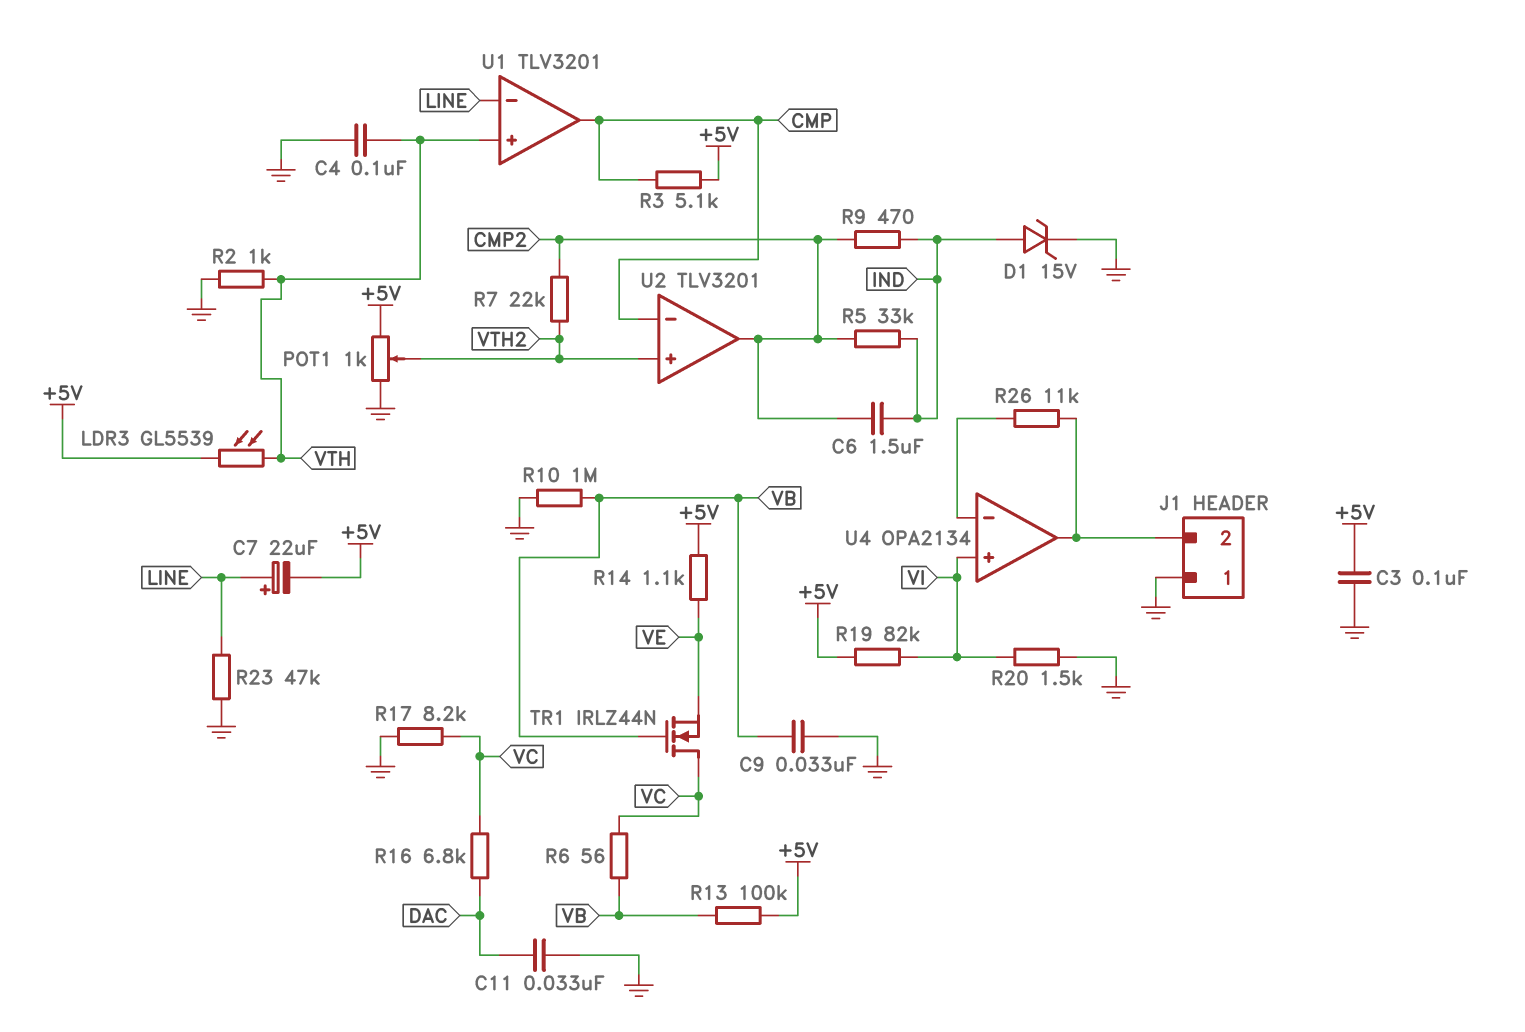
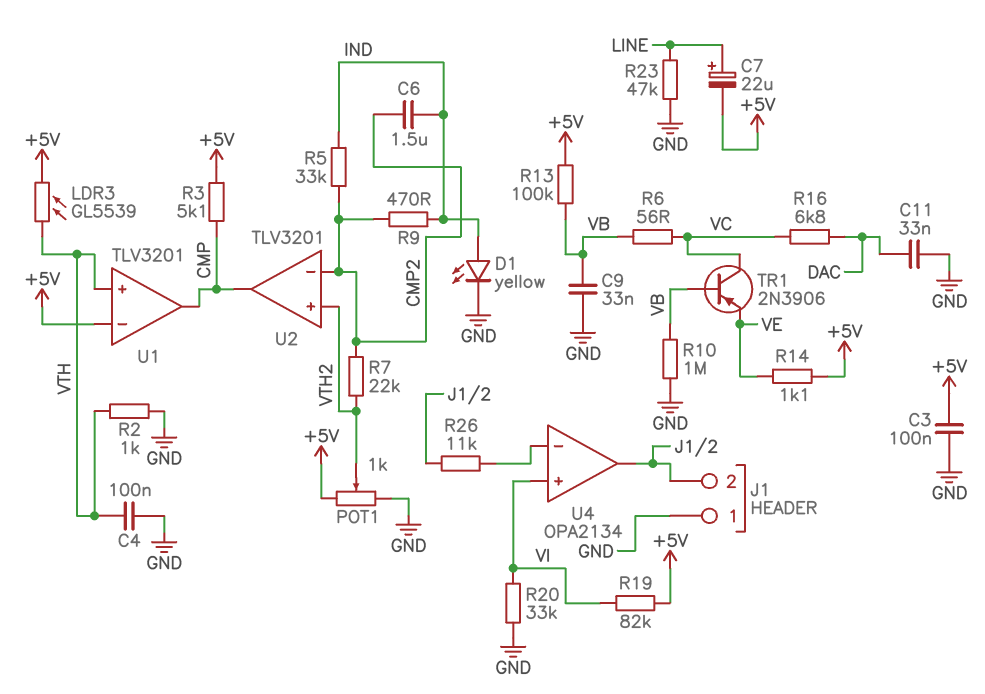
D1: zener 15V (A IND, K GND) -> LED yellow (A IND, K GND)
R17: 8.2k (GND, VC) -> none
R20: 1.5k (GND, VI) -> 33k (GND, VI)
TR1: NMOS IRLZ44N (G VB, D VC, S VE) -> PNP 2N3906 (B VB, C VC, E VE)
U1 pin in-: LINE -> +5V
U2 pin in-: CMP -> CMP2
U2 pin out: CMP2 -> CMP

